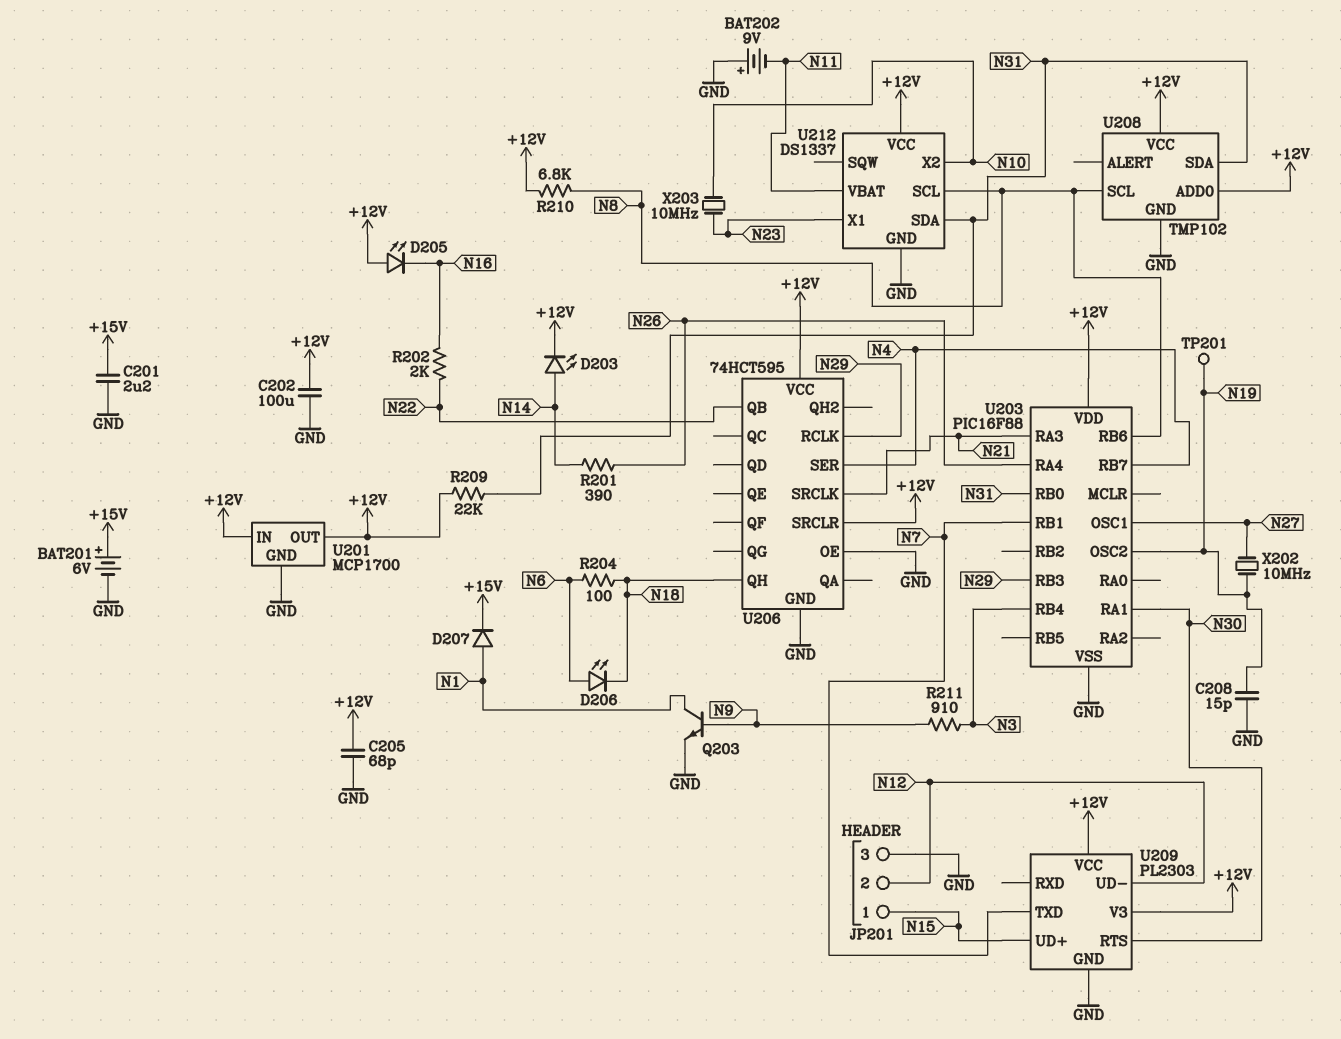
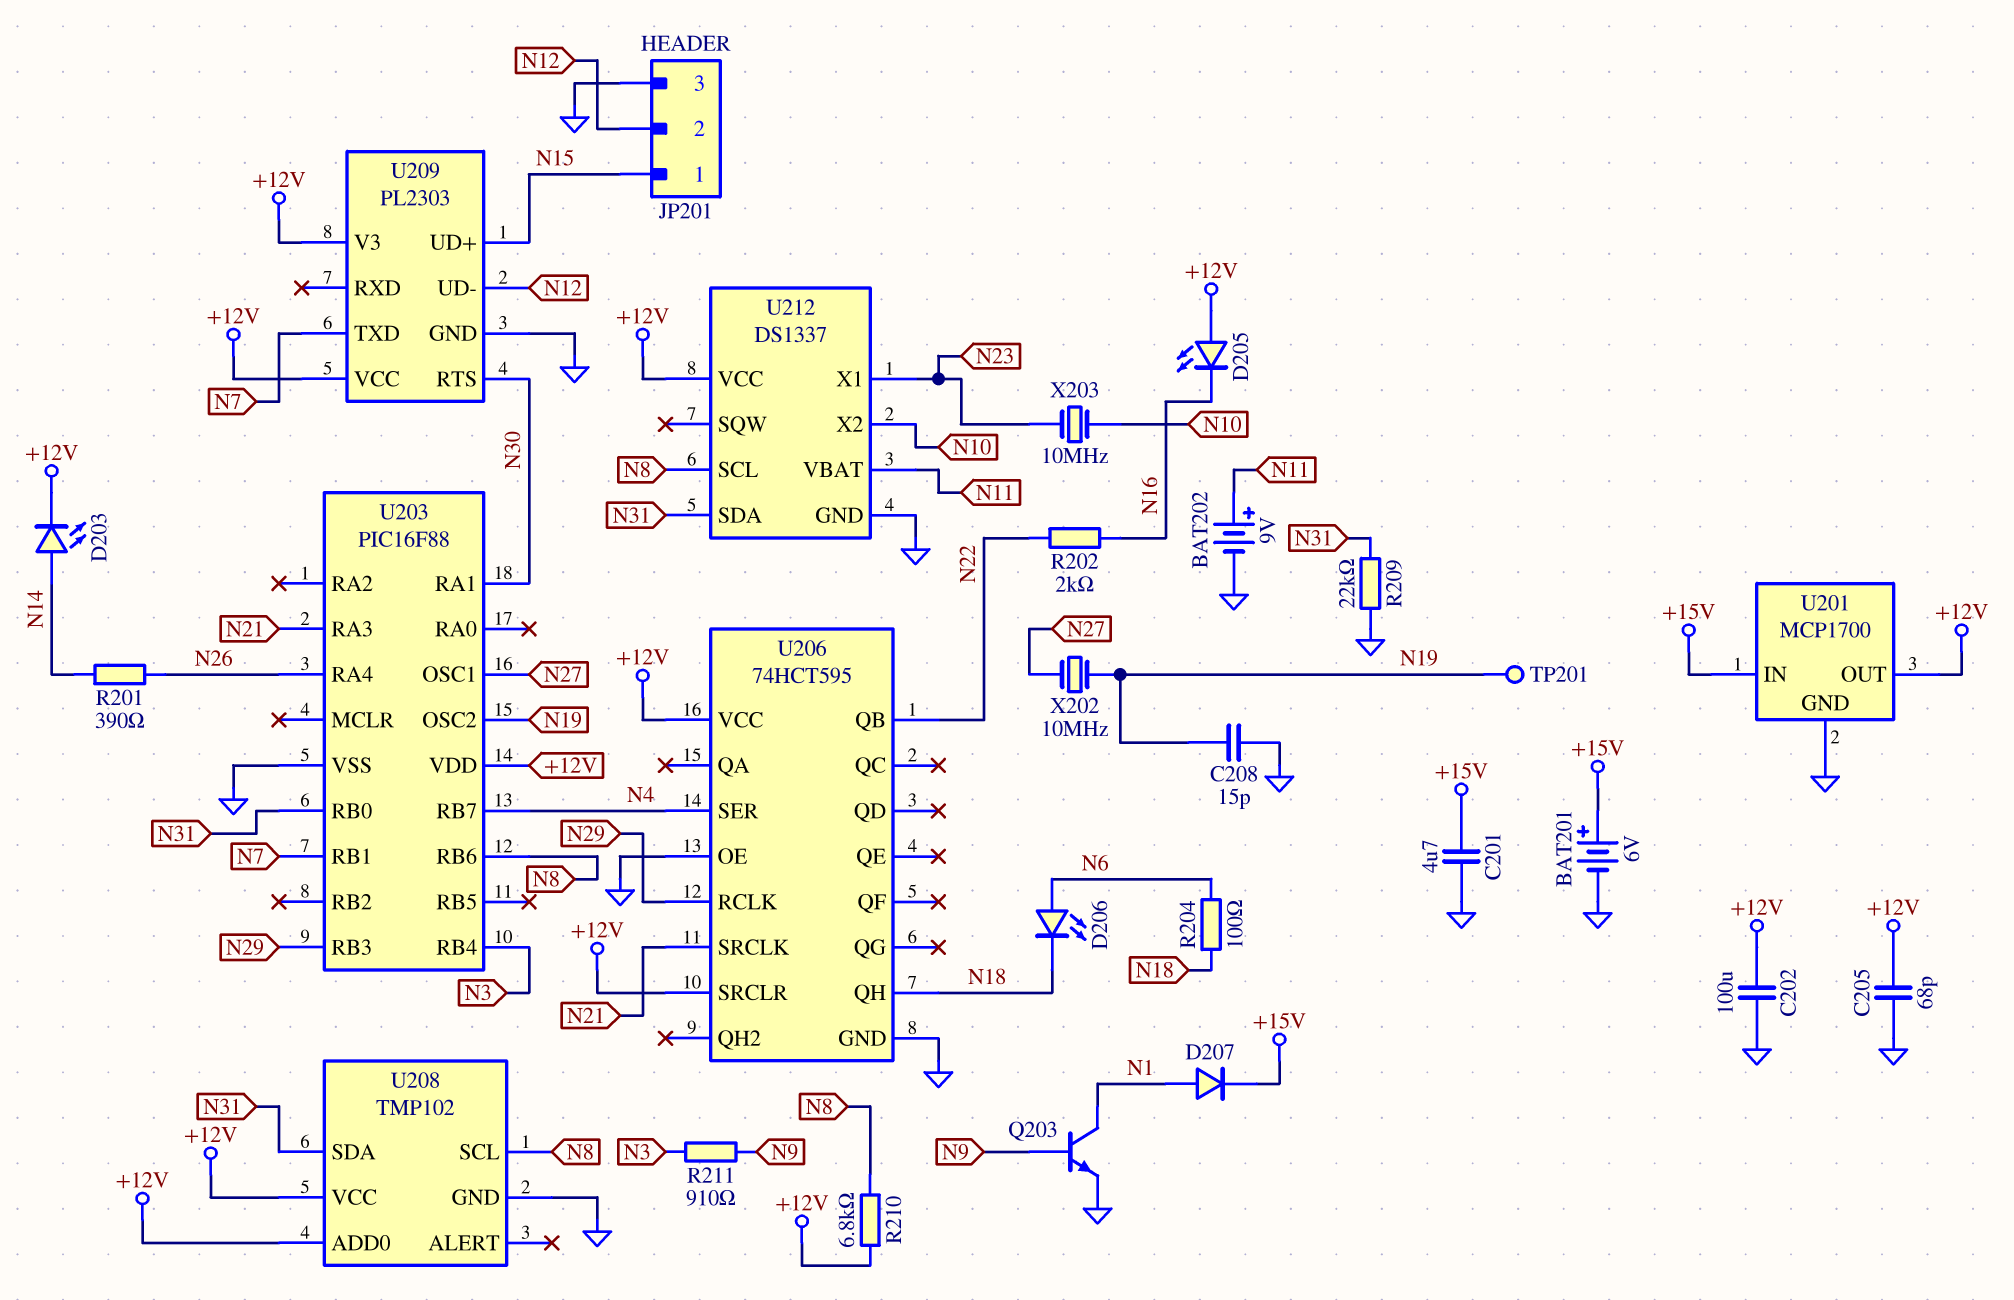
BAT202: 9V (plus GND, minus N11) -> 9V (plus N11, minus GND)
C201: 2.2uF (+15V, GND) -> 4.7uF (+15V, GND)
R209: 22k (+12V, N31) -> 22k (GND, N31)
U201 pin IN: +12V -> +15V

